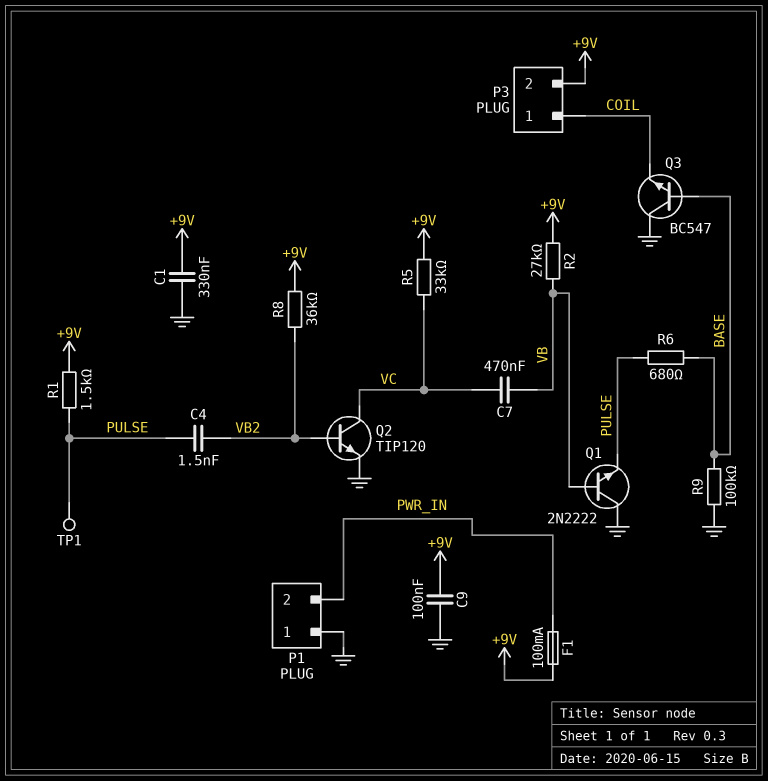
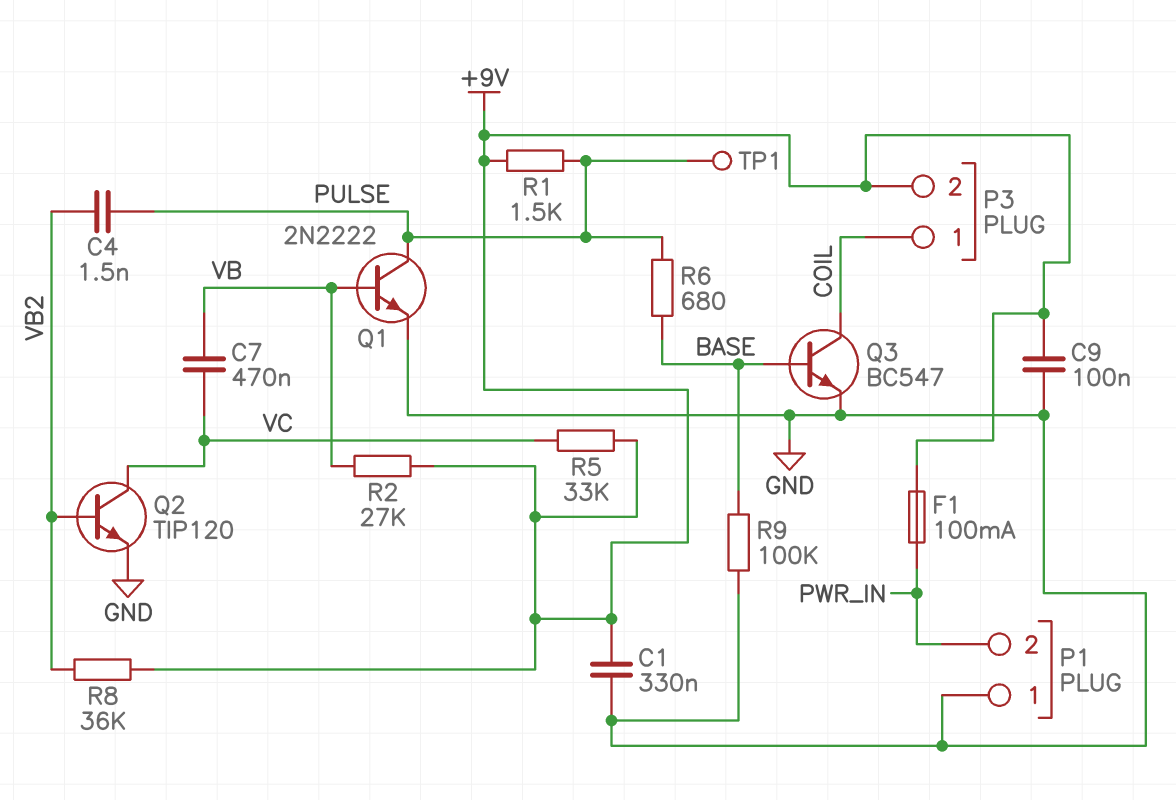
Q1: NPN 2N2222 (B VB, C GND, E PULSE) -> NPN 2N2222 (B VB, C PULSE, E GND)
Q3: NPN BC547 (B BASE, C GND, E COIL) -> NPN BC547 (B BASE, C COIL, E GND)

